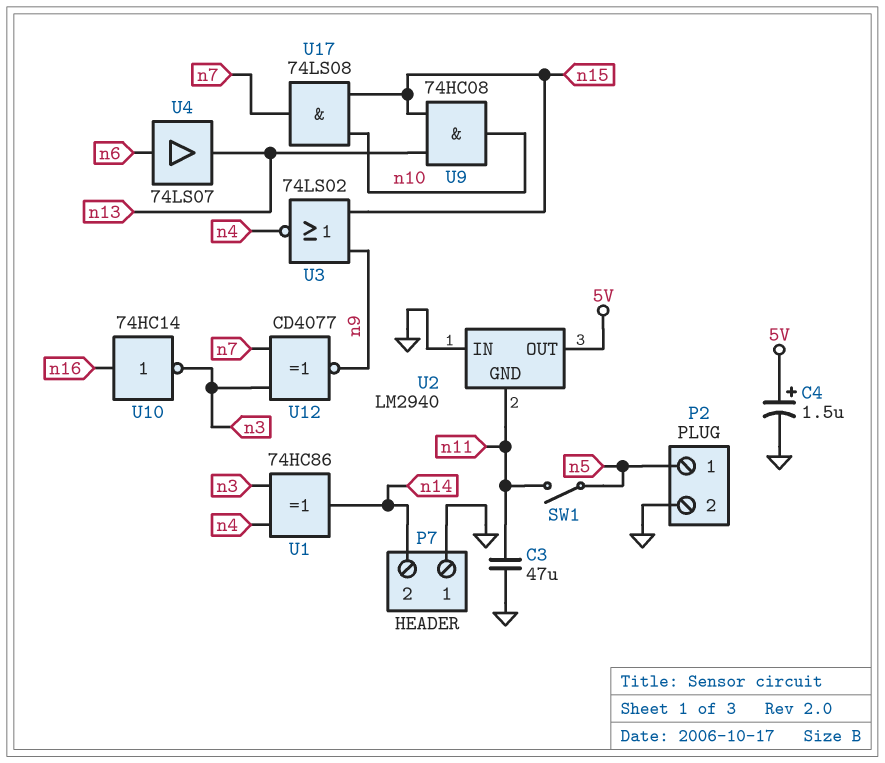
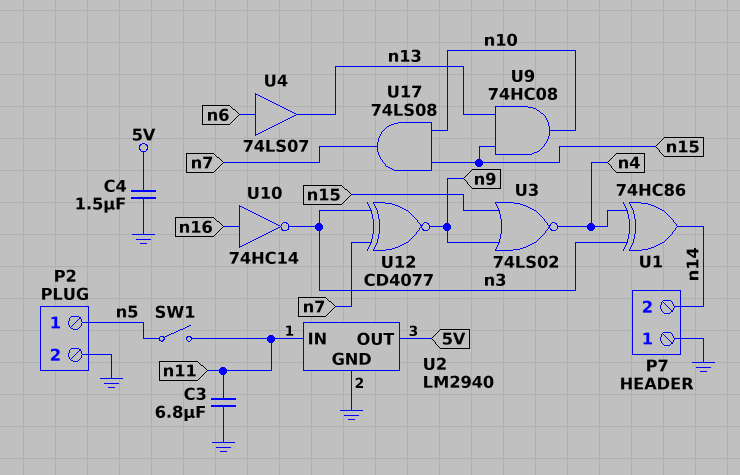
C3: 47uF (GND, n11) -> 6.8uF (GND, n11)
C4: 1.5uF (plus 5V, minus GND) -> 1.5uF (5V, GND)
U2 pin GND: n11 -> GND
U2 pin IN: GND -> n11

